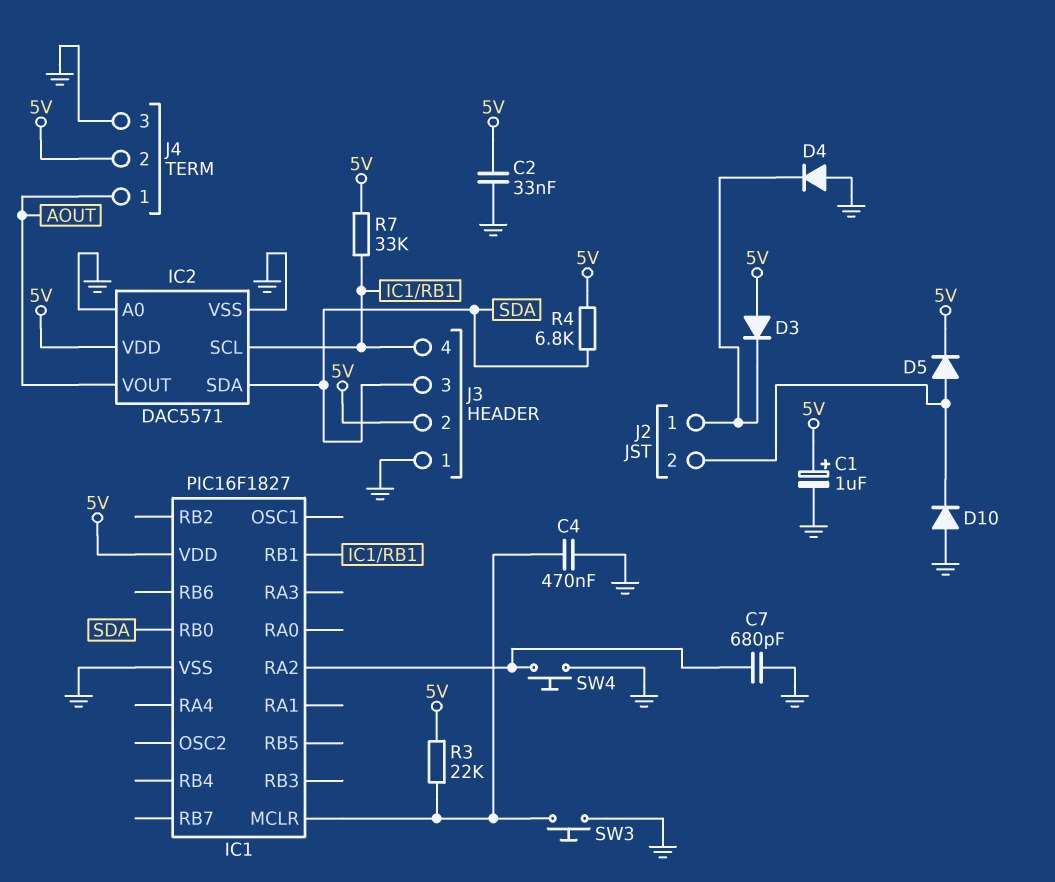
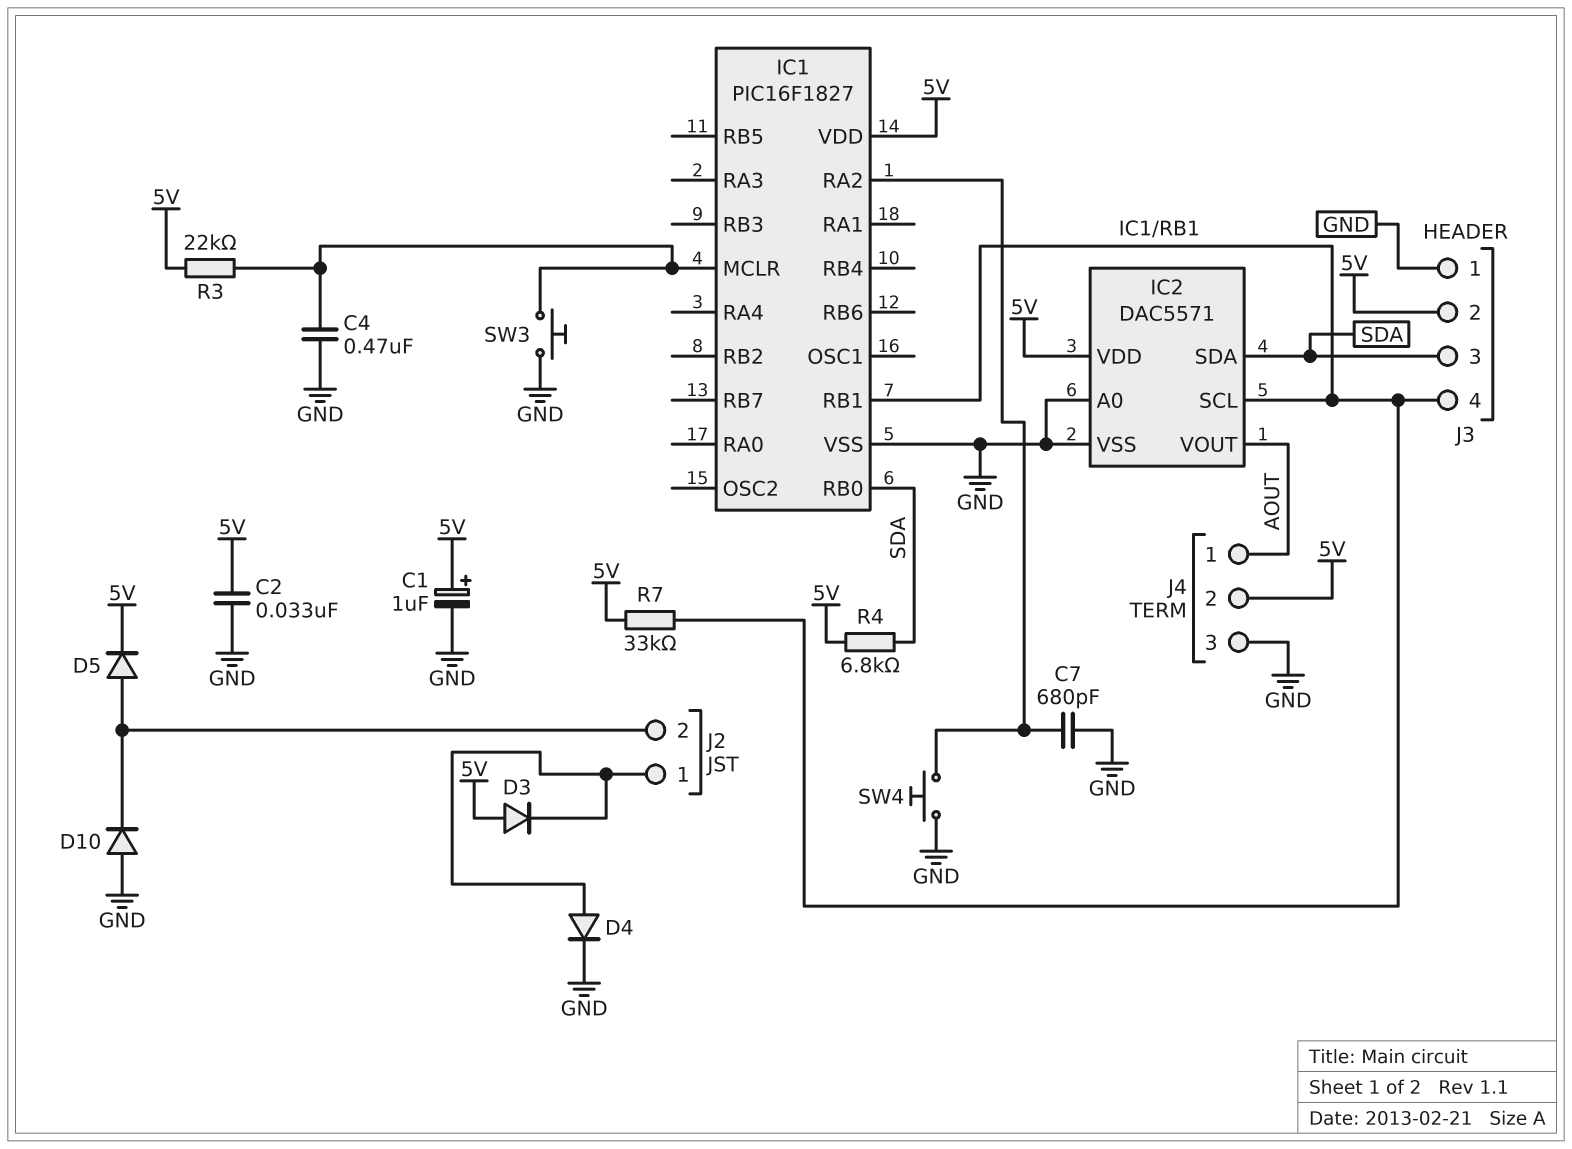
D4: diode (A GND, K J2/1) -> diode (A J2/1, K GND)

